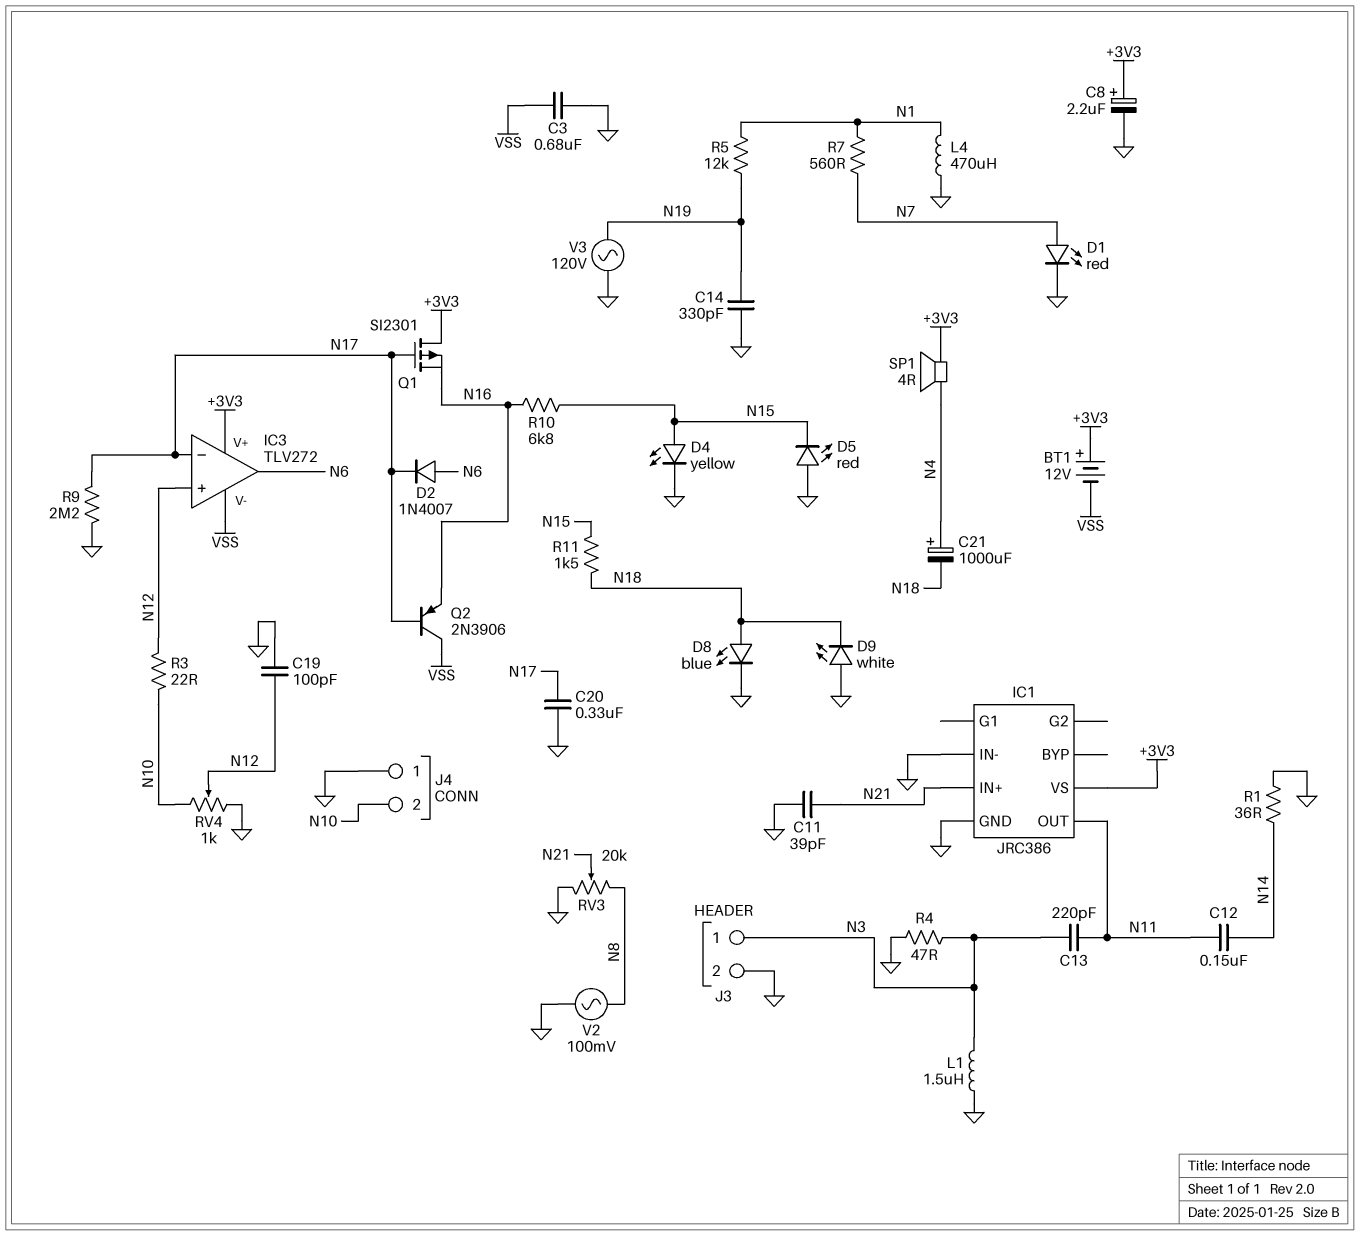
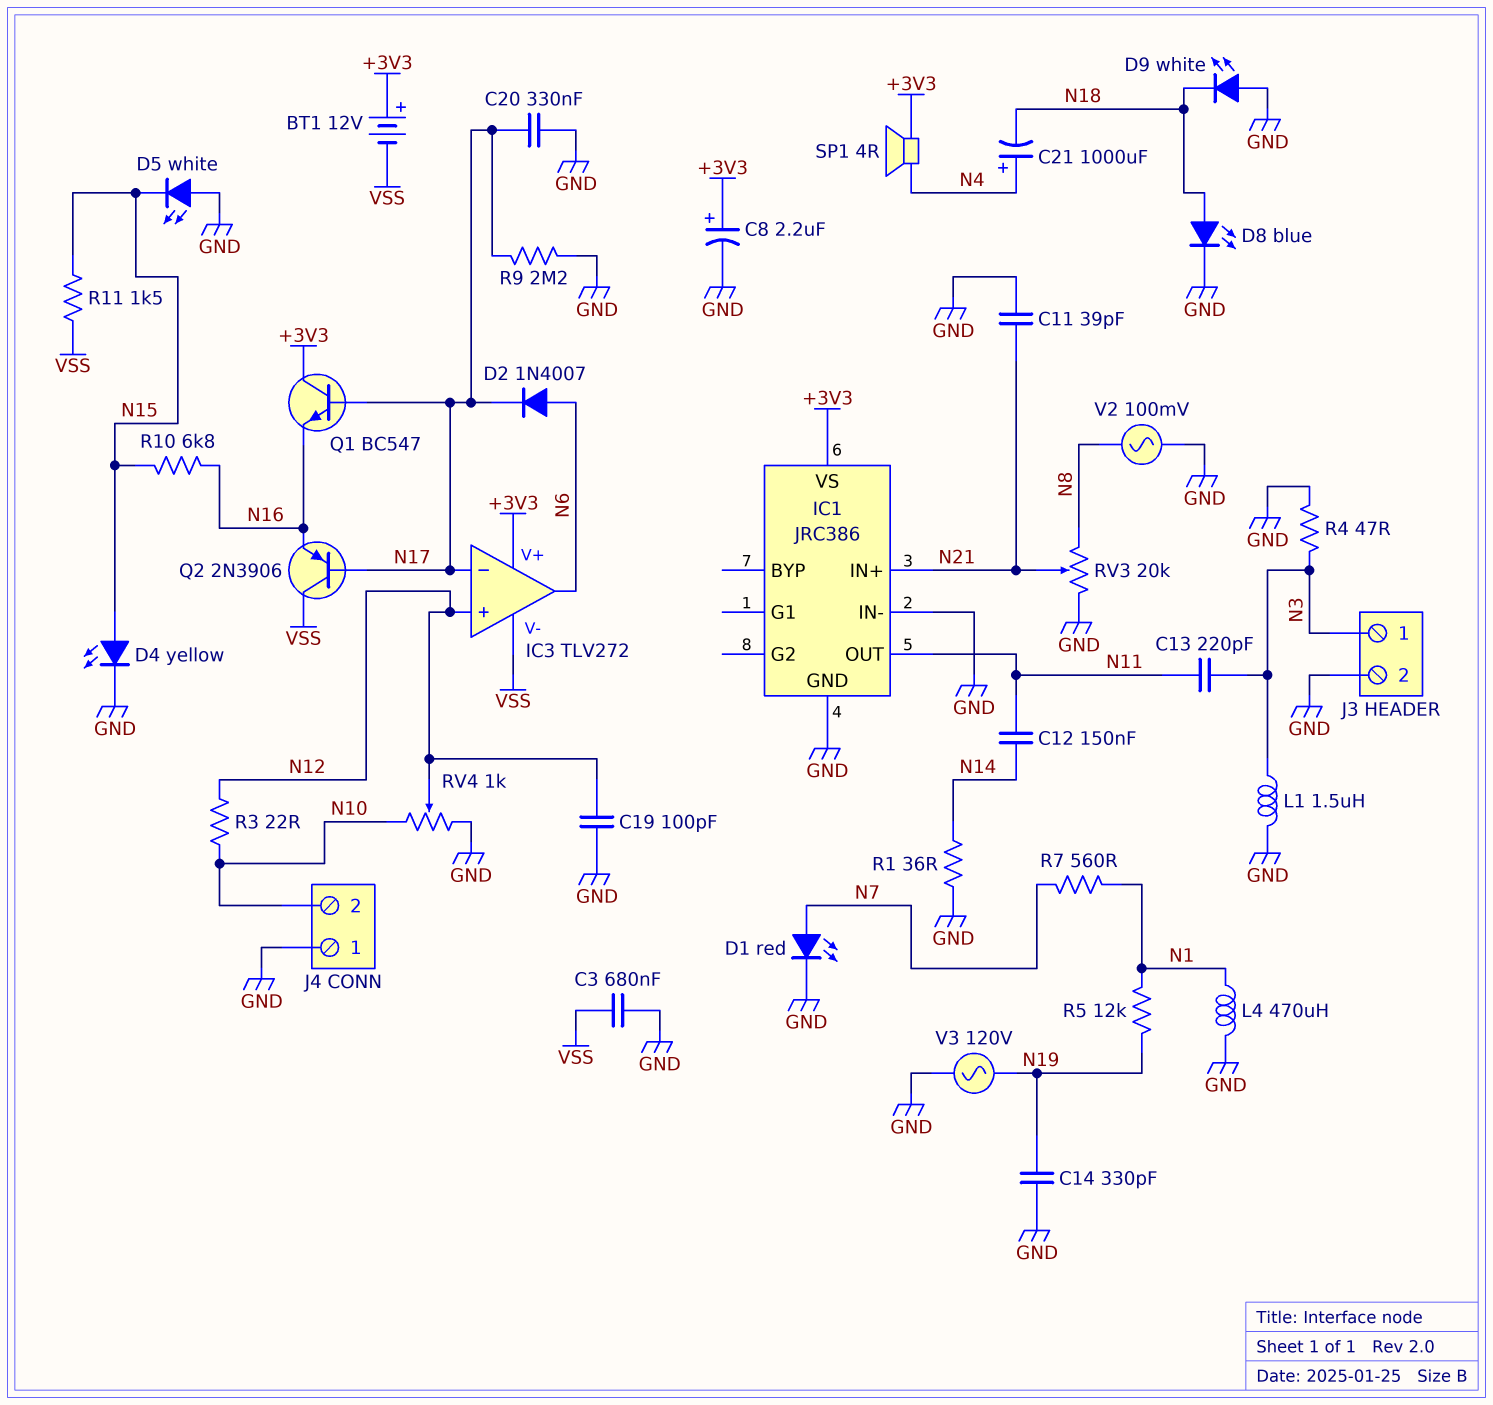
D5: LED red (A GND, K N15) -> LED white (A GND, K N15)
Q1: PMOS SI2301 (G N17, D +3V3, S N16) -> NPN BC547 (B N17, C +3V3, E N16)
R11: 1.5k (N15, N18) -> 1.5k (N15, VSS)

